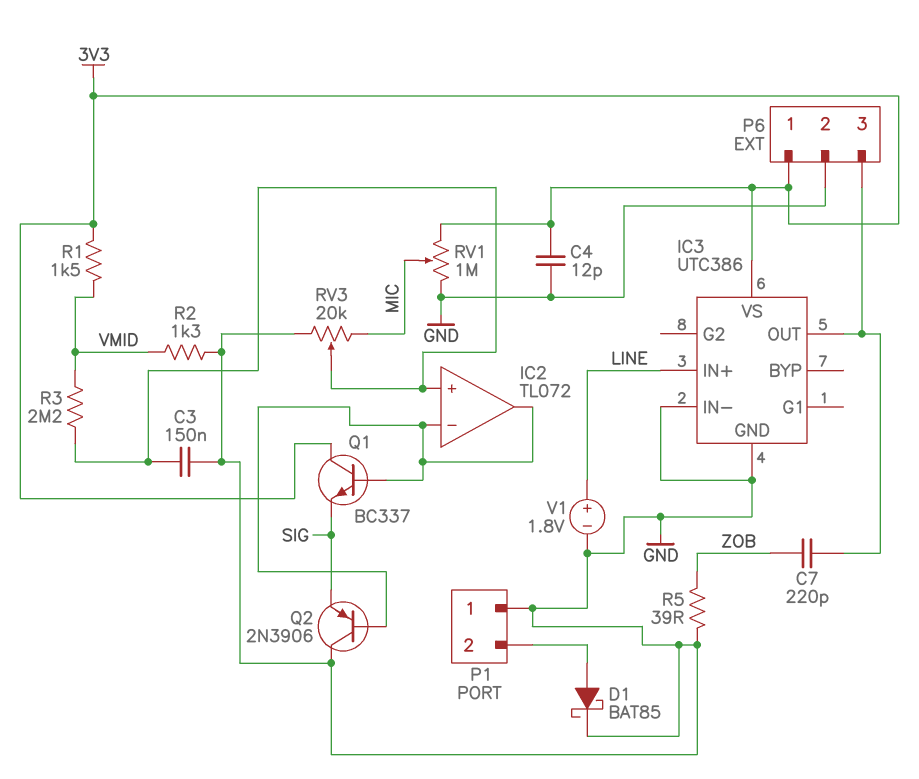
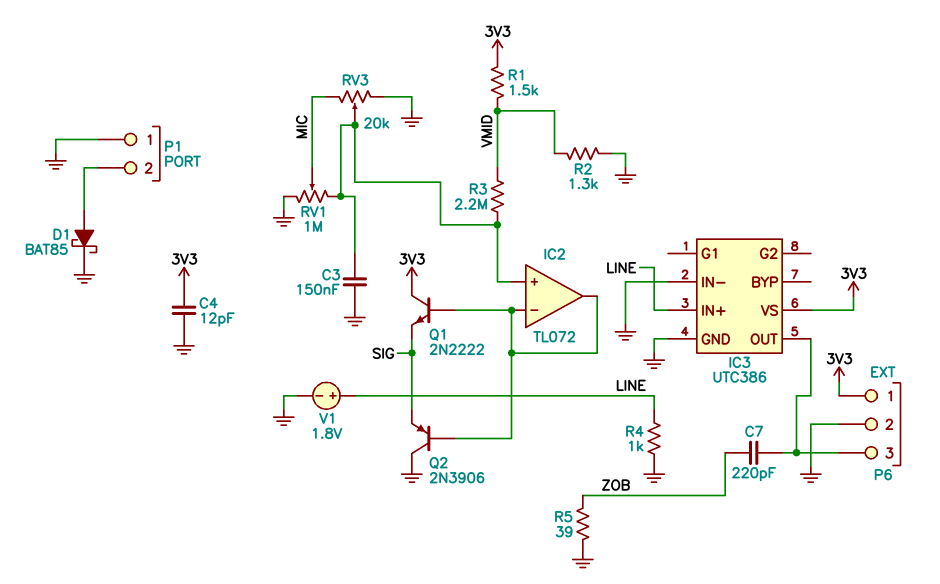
Q1: NPN BC337 (B IC2/in-, C 3V3, E SIG) -> NPN 2N2222 (B IC2/in-, C 3V3, E SIG)
R4: none -> 1k (GND, LINE)
RV1: 1M (3V3, GND, wiper MIC) -> 1M (GND, IC2/in+, wiper MIC)

